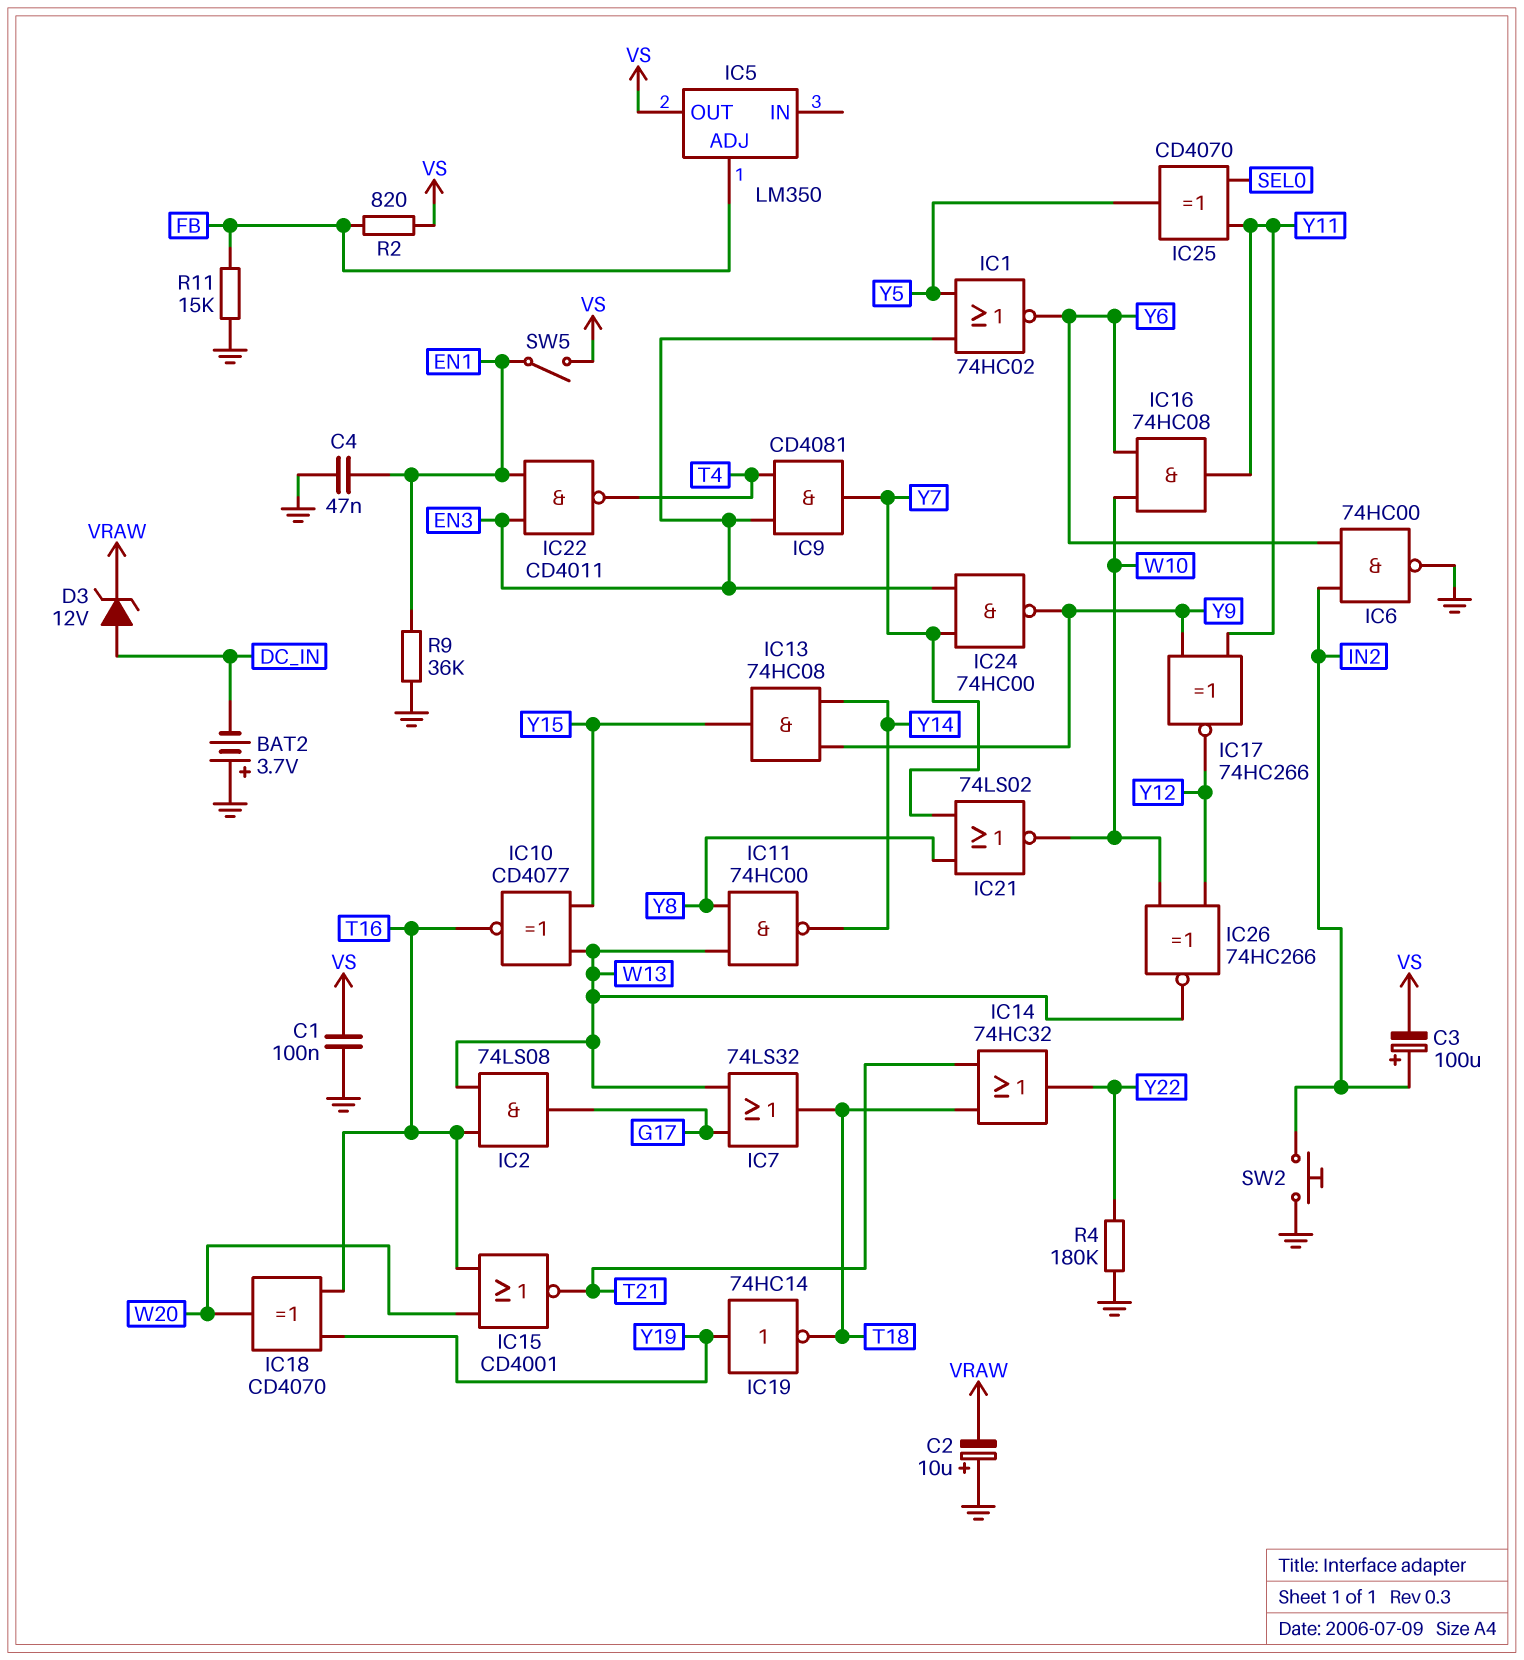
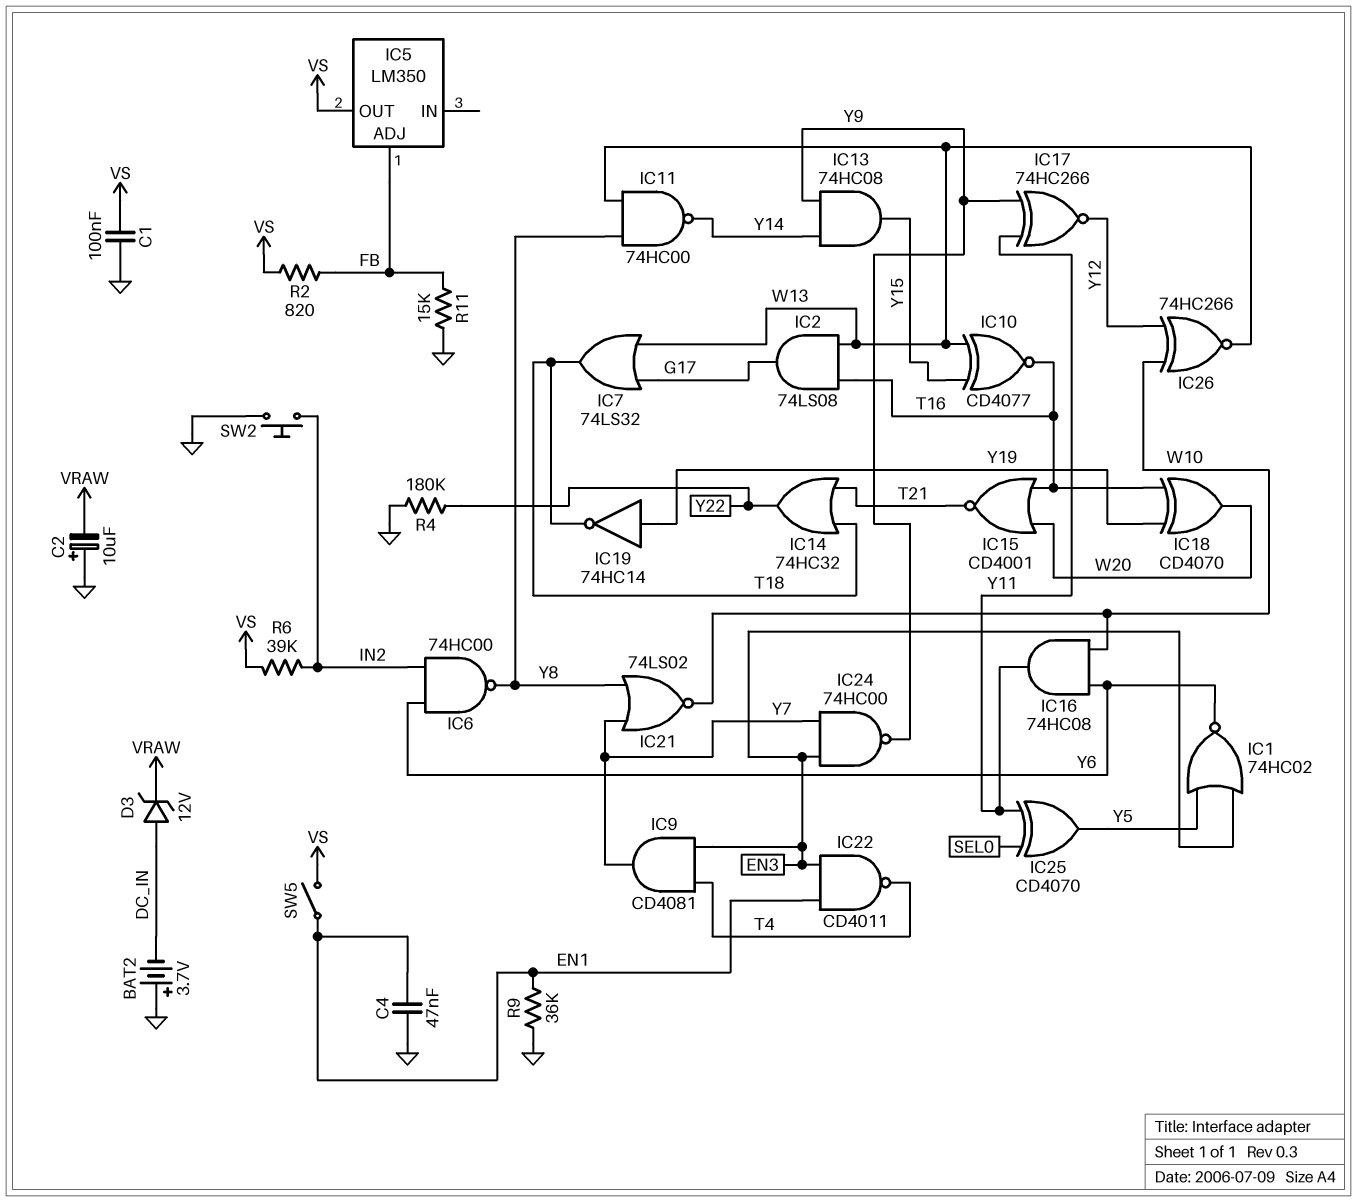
C3: 100uF (plus IN2, minus VS) -> none
IC6: NAND 74HC00 (in IN2, in Y6, out GND) -> NAND 74HC00 (in IN2, in Y6, out Y8)
R6: none -> 39k (IN2, VS)

